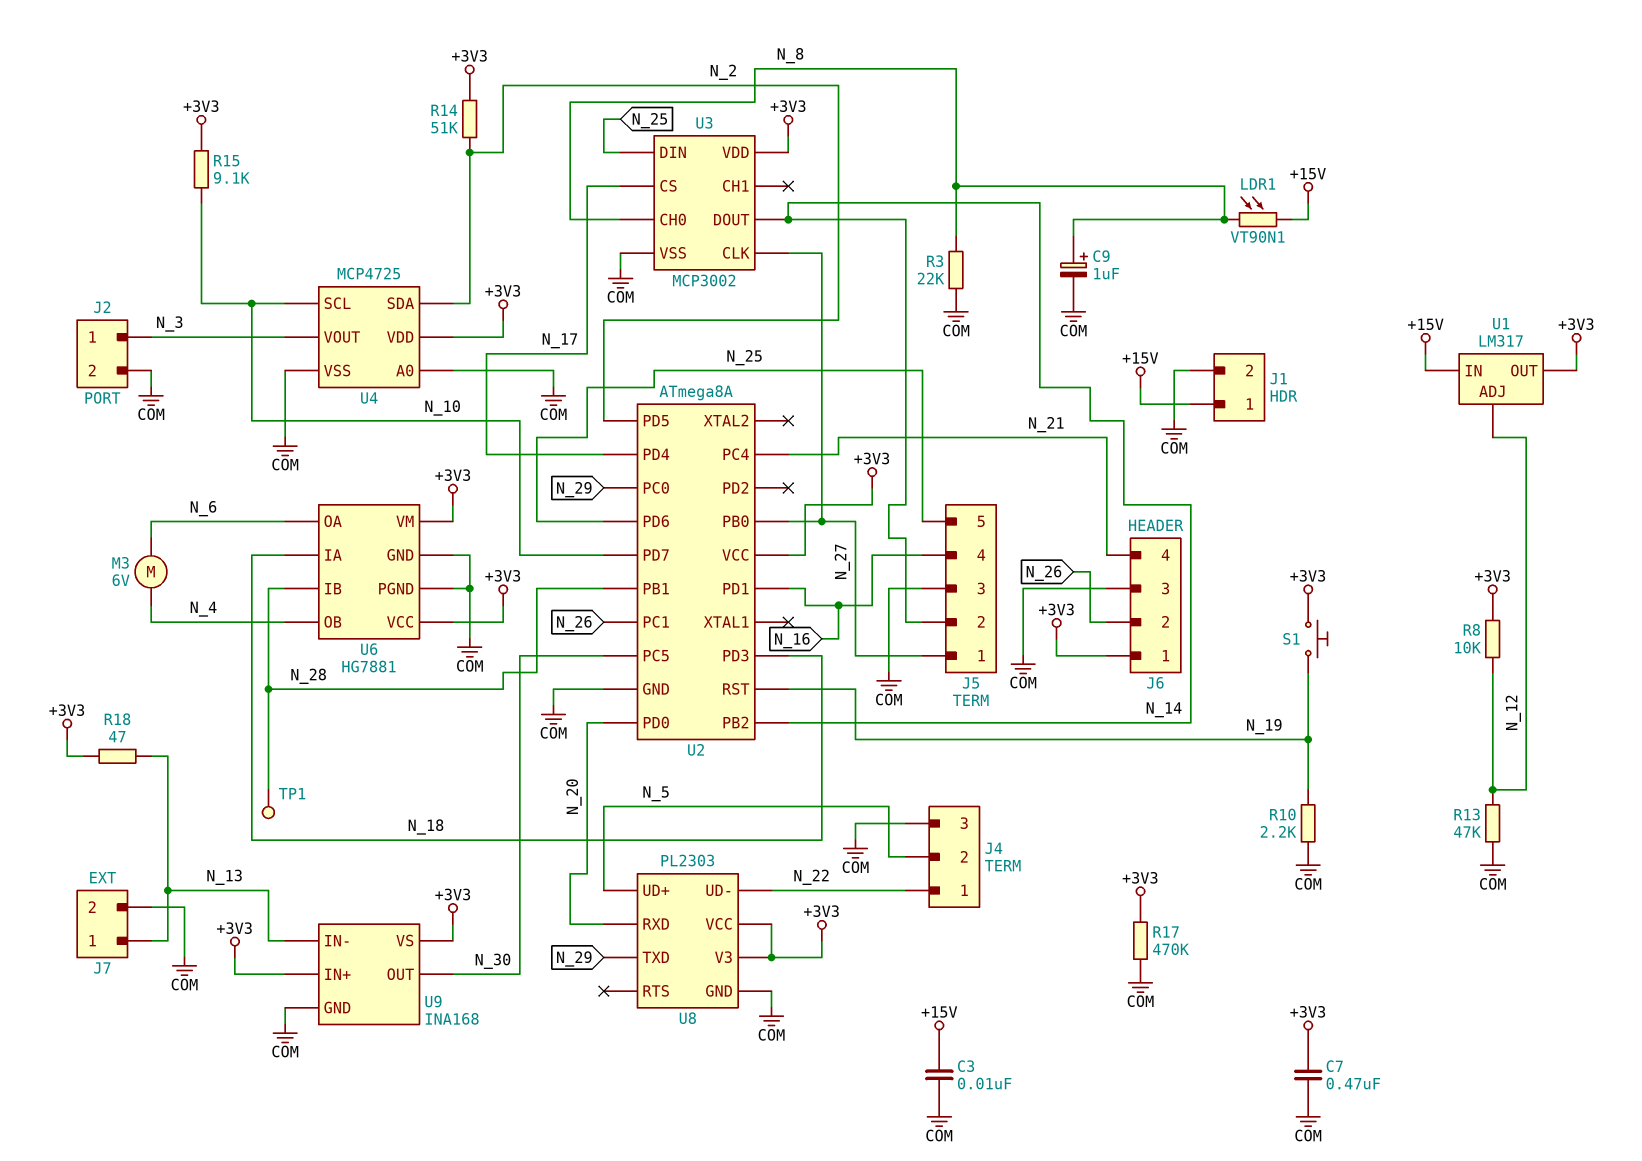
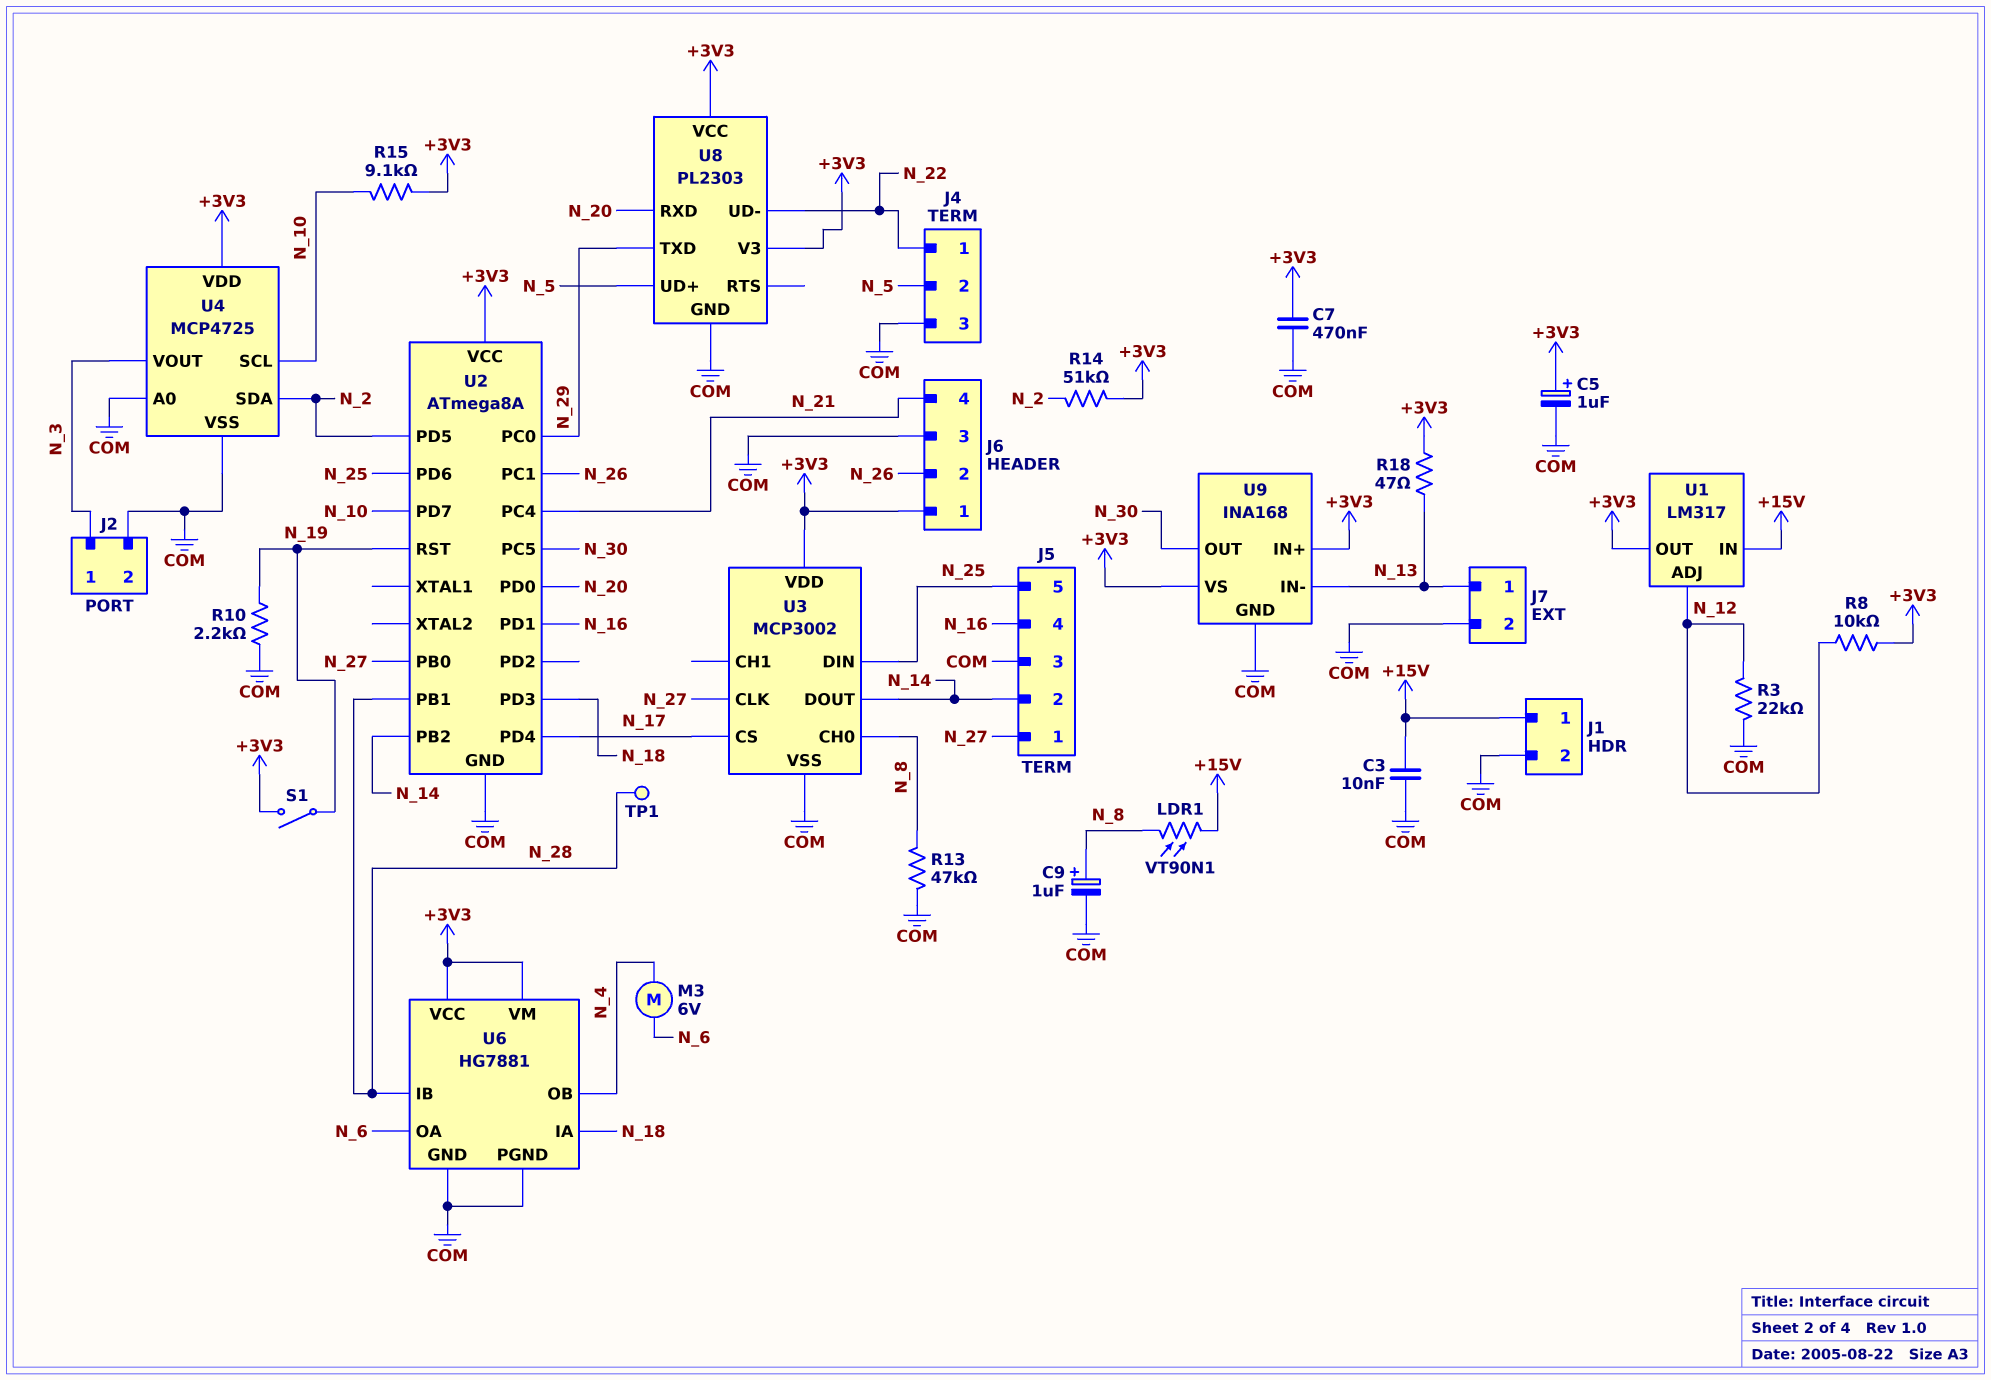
C5: none -> 1uF (plus +3V3, minus COM)
R3: 22k (COM, N_8) -> 22k (COM, N_12)
R13: 47k (COM, N_12) -> 47k (COM, N_8)
R17: 470k (+3V3, COM) -> none
S1: button (+3V3, N_19) -> switch (+3V3, N_19)

